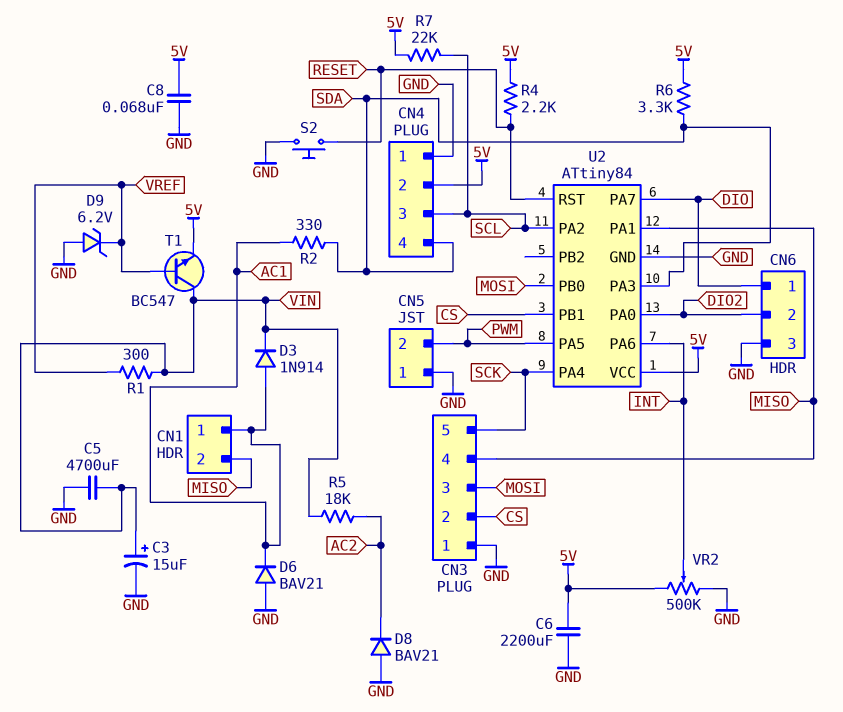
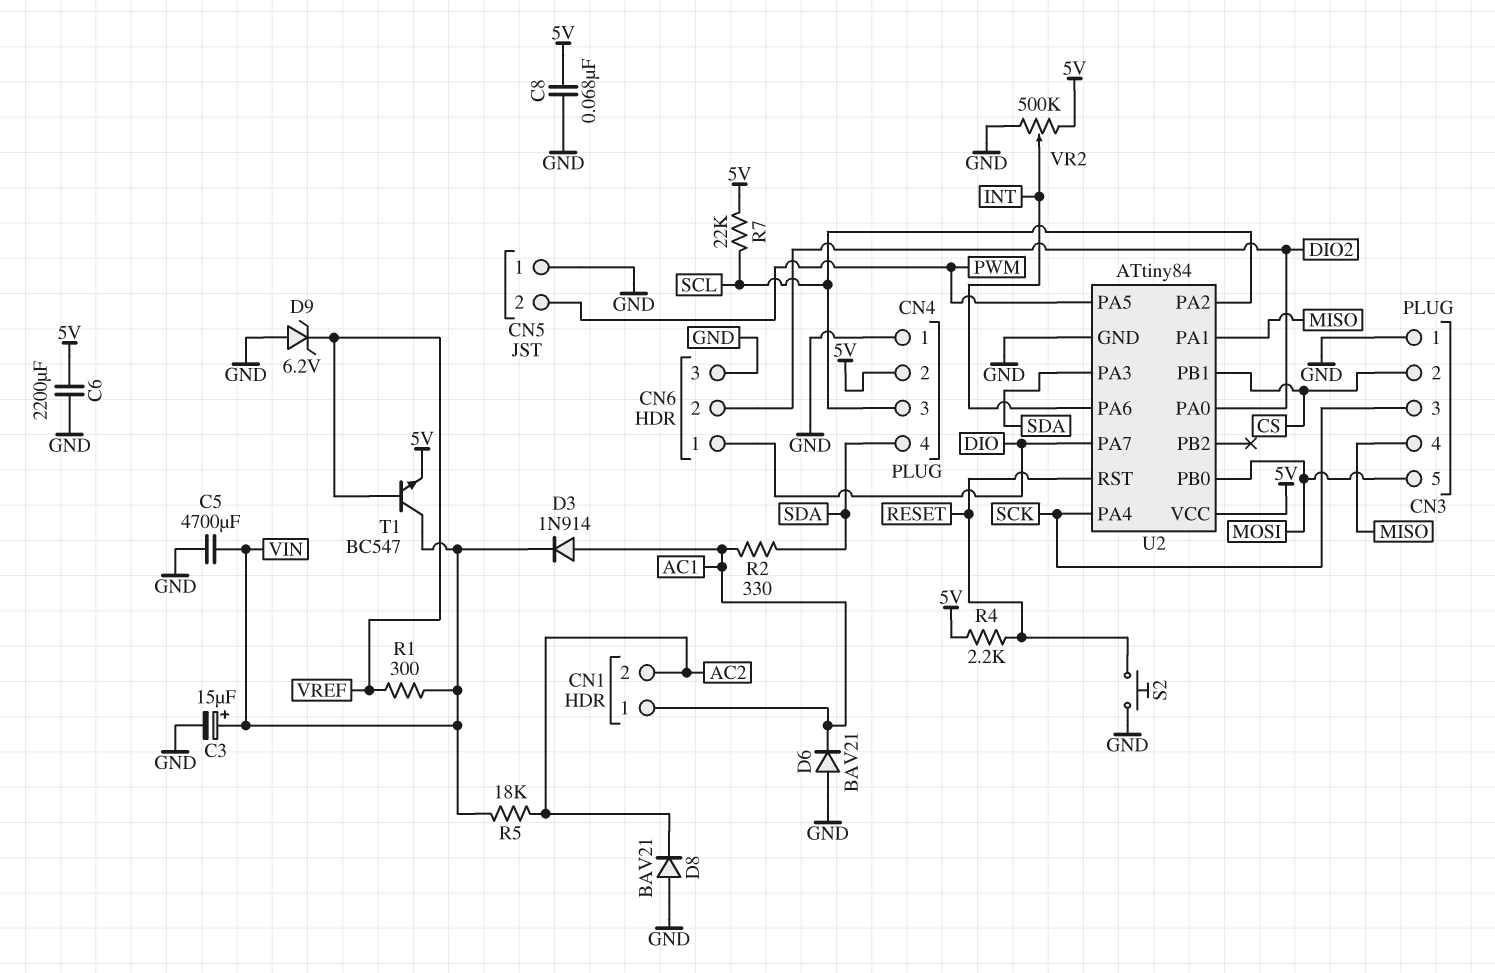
CN1 pin 2: MISO -> AC2
CN3 pin 3: MOSI -> SCK
CN3 pin 5: SCK -> MOSI
R6: 3.3k (5V, SDA) -> none

